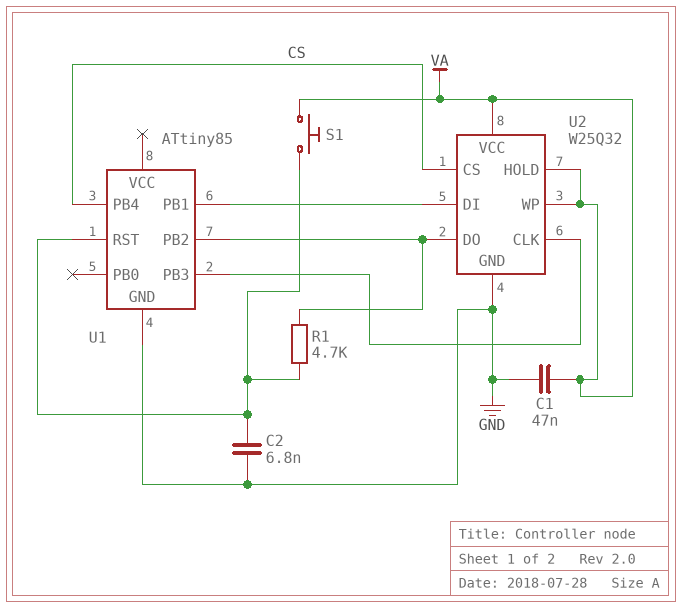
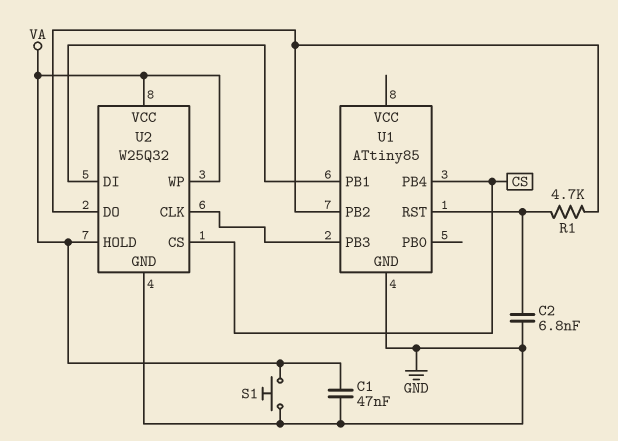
S1: button (U1/RST, VA) -> button (GND, VA)

